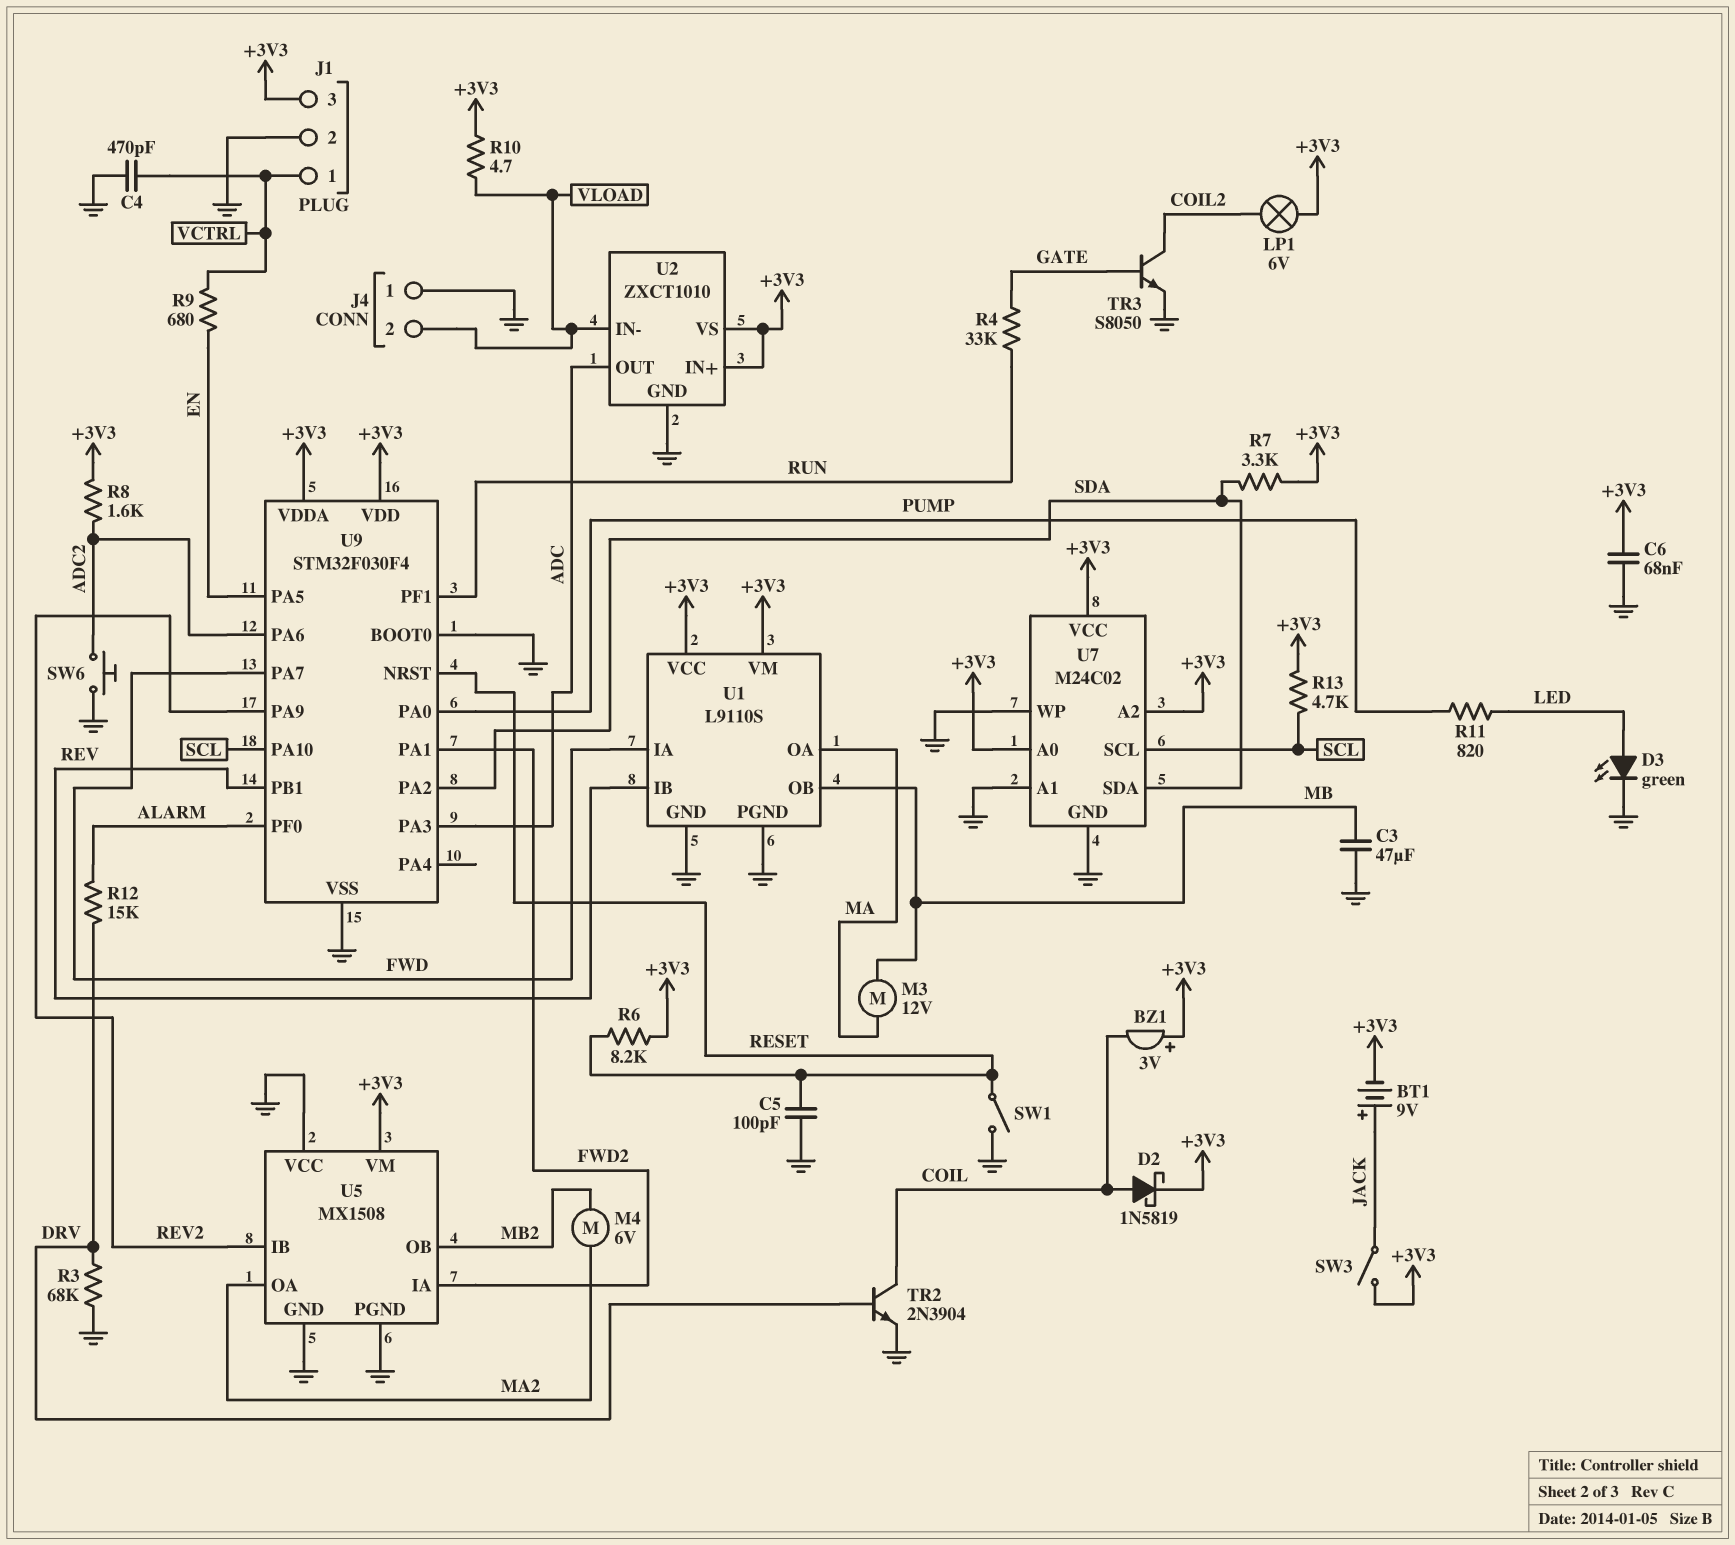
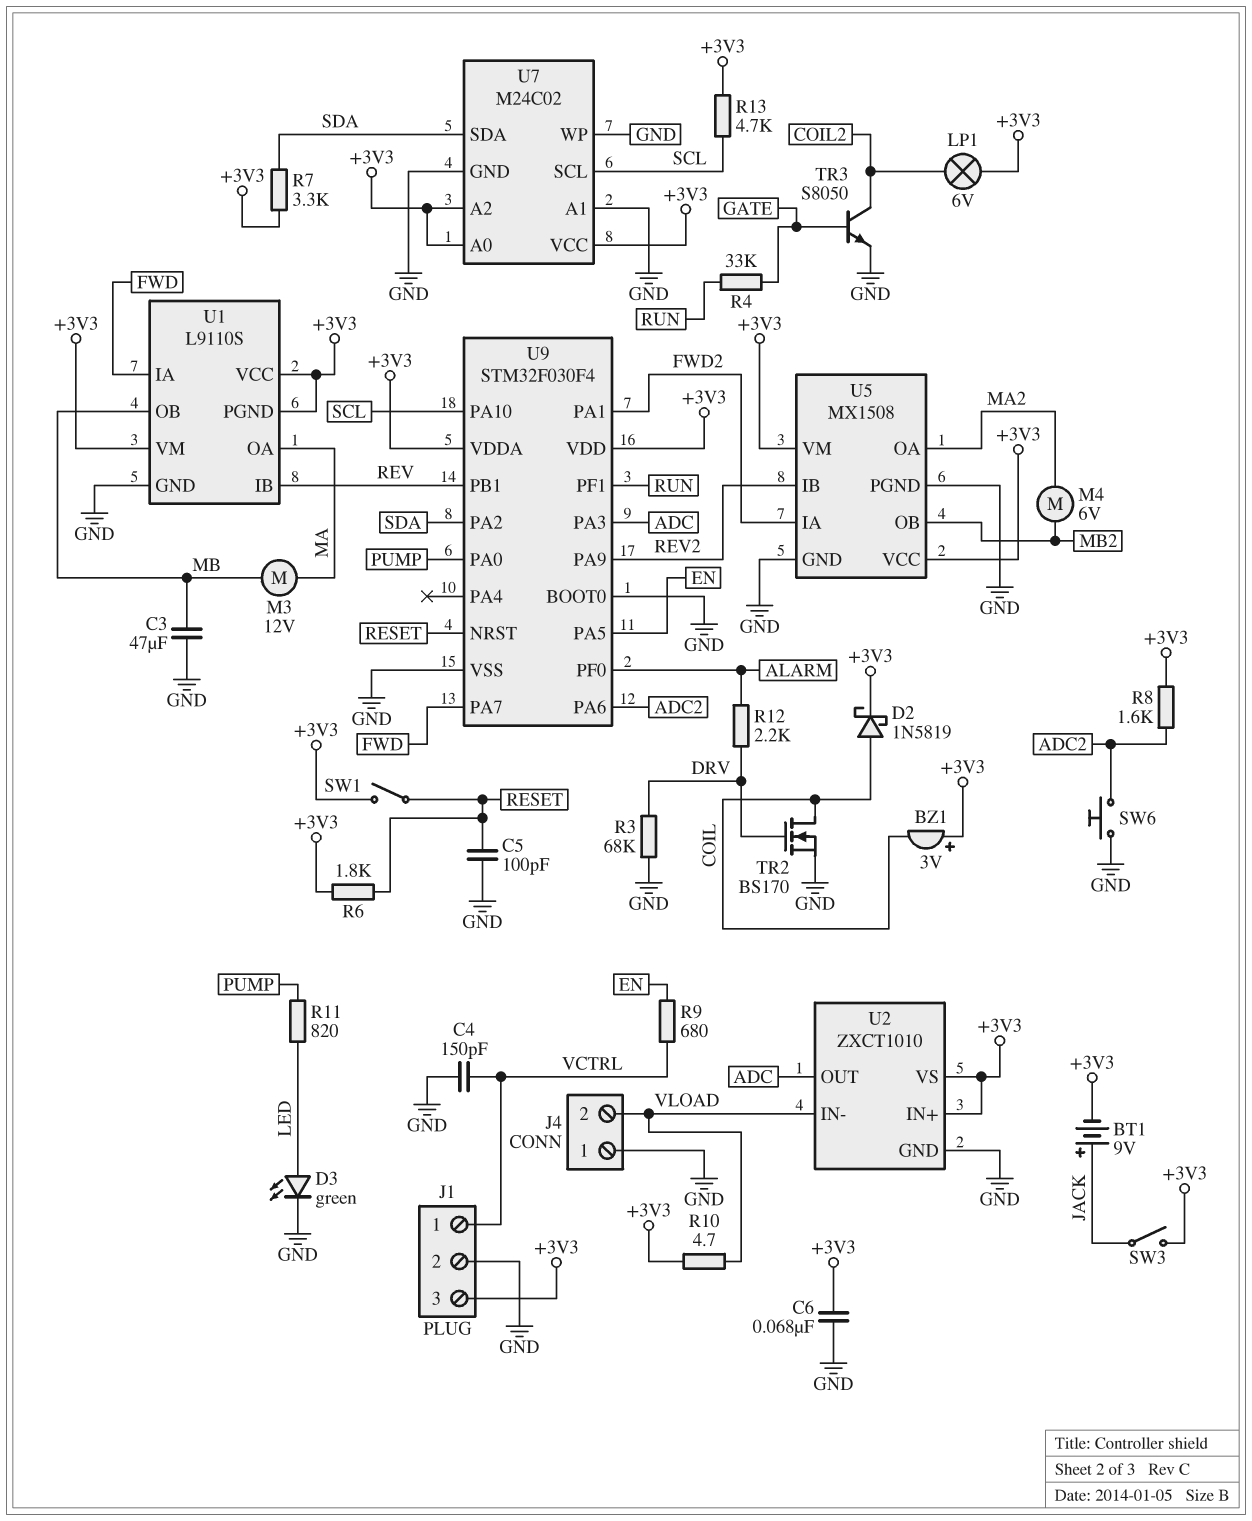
C4: 470pF (GND, VCTRL) -> 150pF (GND, VCTRL)
R6: 8.2k (+3V3, RESET) -> 1.8k (+3V3, RESET)
R12: 15k (ALARM, DRV) -> 2.2k (ALARM, DRV)
SW1: switch (GND, RESET) -> switch (+3V3, RESET)
TR2: NPN 2N3904 (B DRV, C COIL, E GND) -> NMOS BS170 (G DRV, D COIL, S GND)
U1 pin PGND: GND -> +3V3
U5 pin VCC: GND -> +3V3

